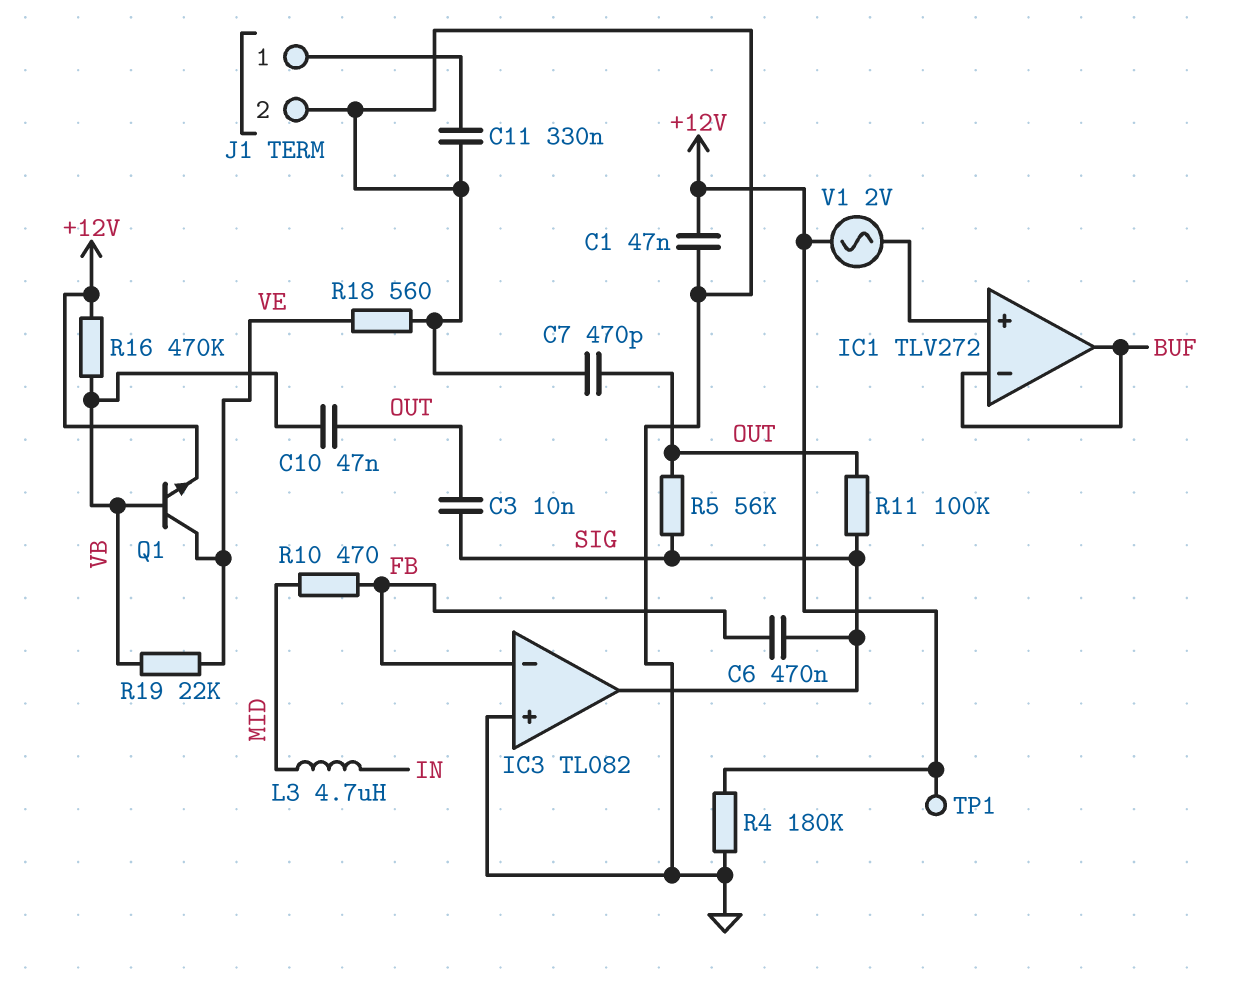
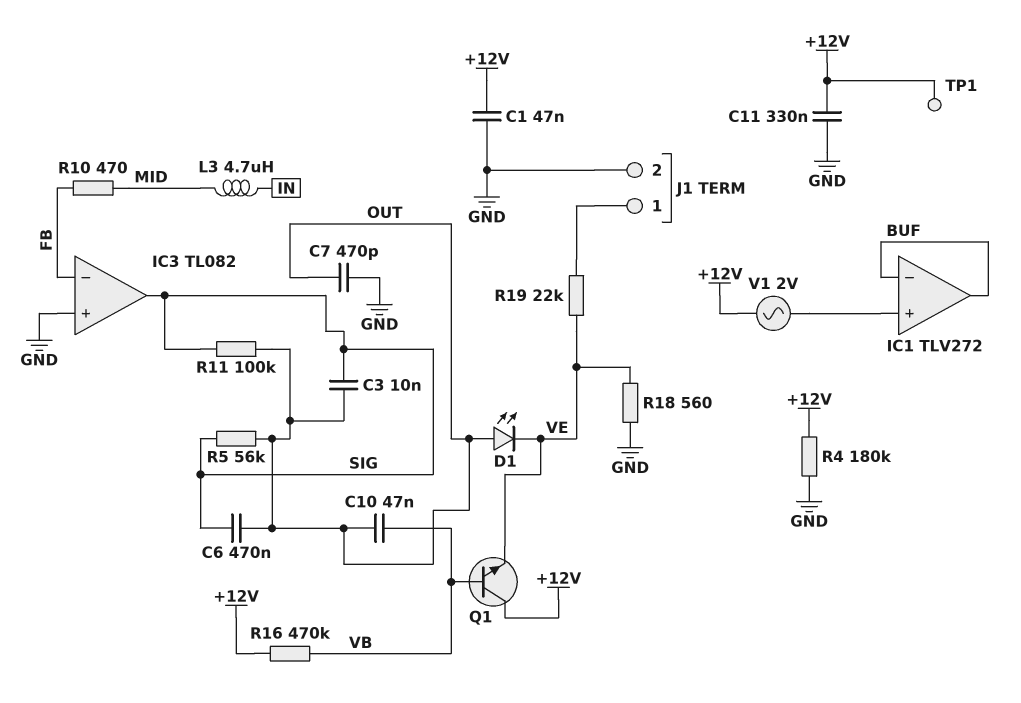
C6: 470nF (FB, SIG) -> 470nF (OUT, SIG)
C11: 330nF (GND, J1/1) -> 330nF (+12V, GND)
D1: none -> LED (A OUT, K VE)
Q1: NPN (B VB, C VE, E +12V) -> NPN (B VB, C +12V, E VE)
R19: 22k (VB, VE) -> 22k (J1/1, VE)

